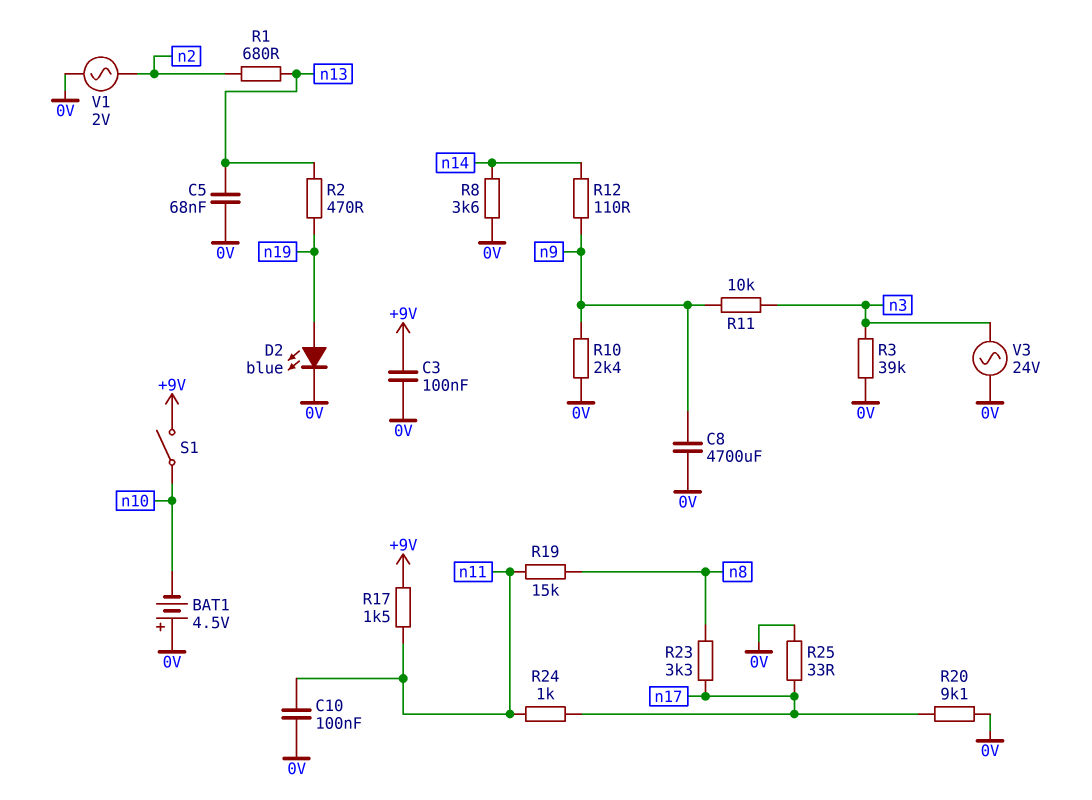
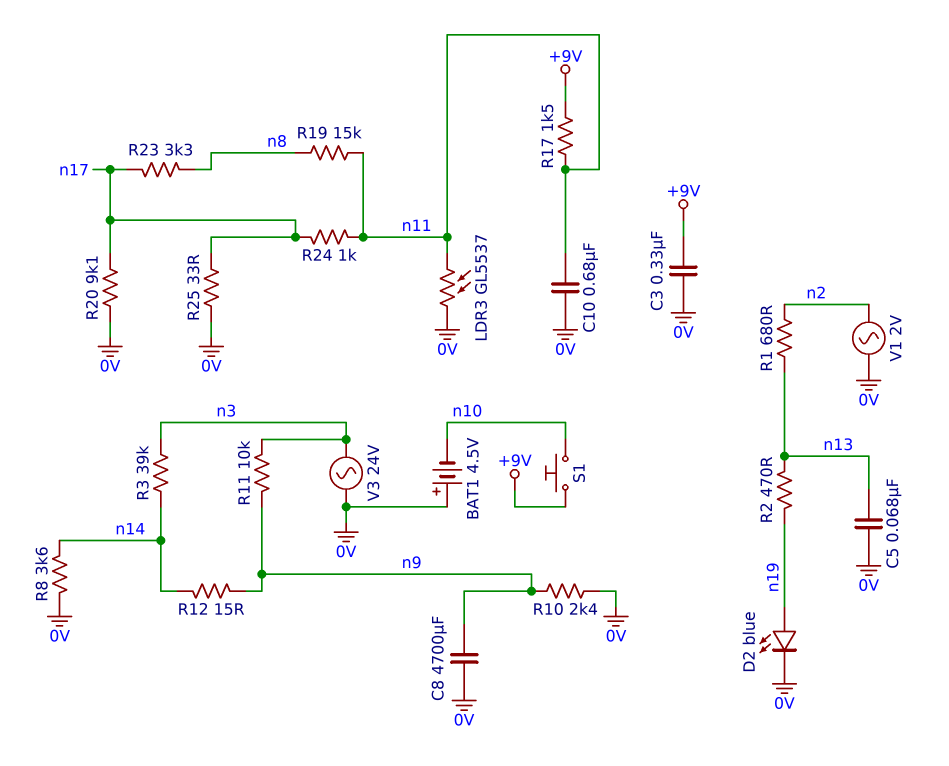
C3: 100nF (+9V, 0V) -> 330nF (+9V, 0V)
C10: 100nF (0V, n11) -> 680nF (0V, n11)
LDR3: none -> GL5537 (0V, n11)
R3: 39k (0V, n3) -> 39k (n3, n14)
R12: 110 (n9, n14) -> 15 (n9, n14)
S1: switch (+9V, n10) -> button (+9V, n10)

